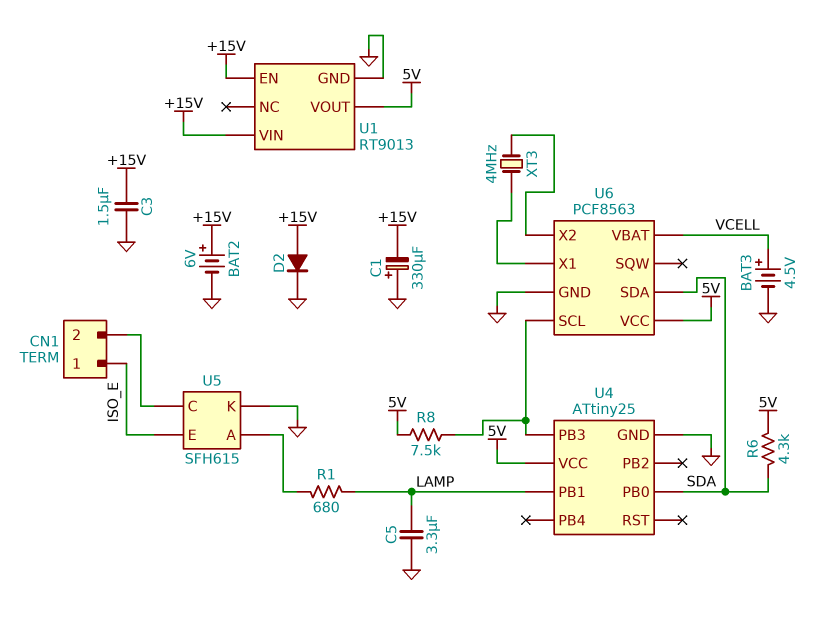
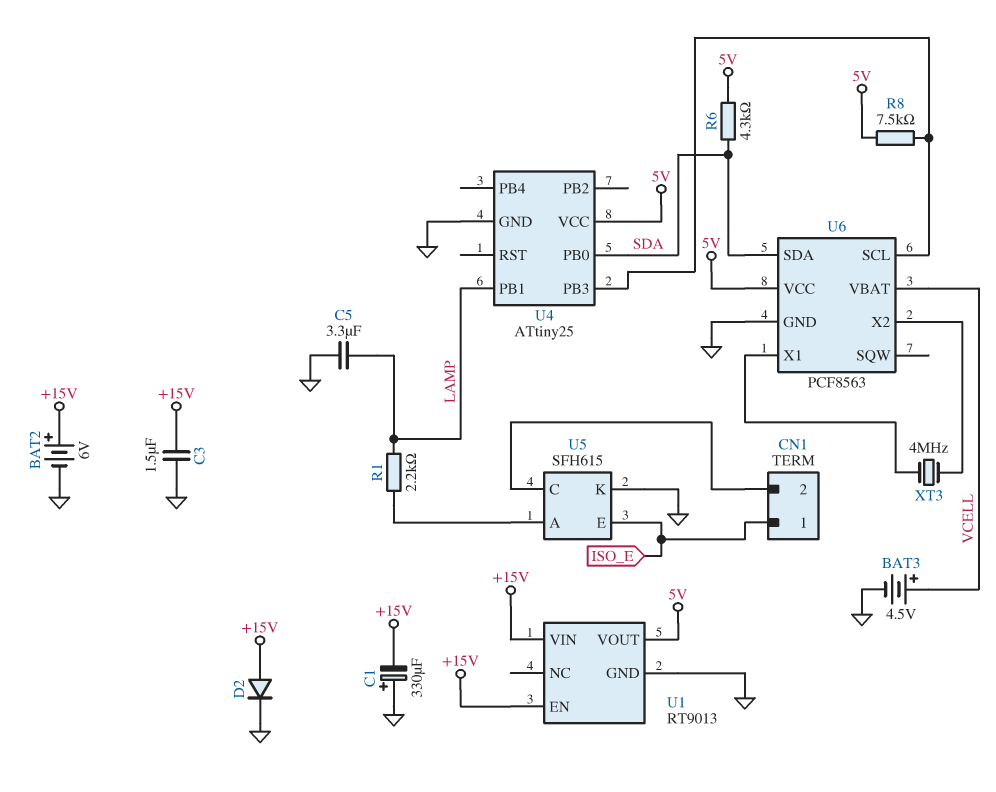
R1: 680 (LAMP, U5/A) -> 2.2k (LAMP, U5/A)

